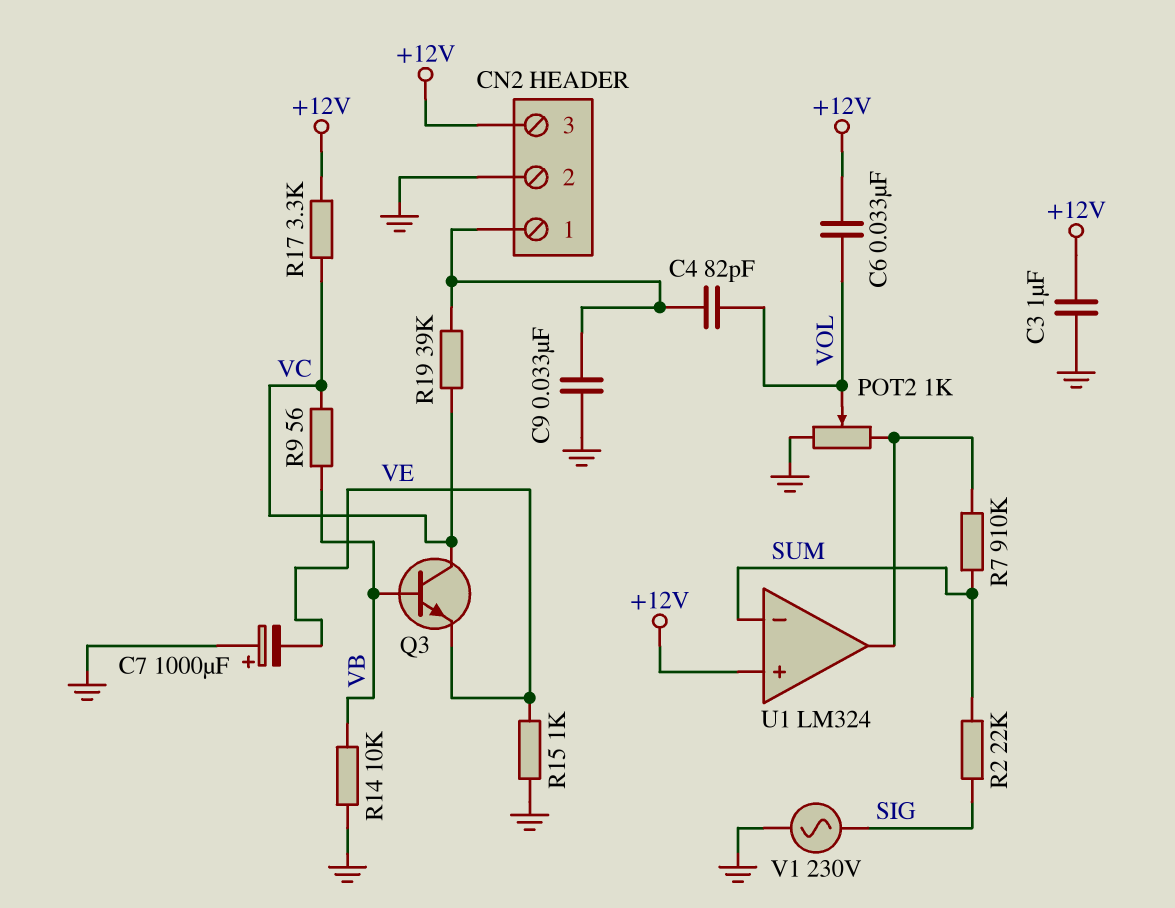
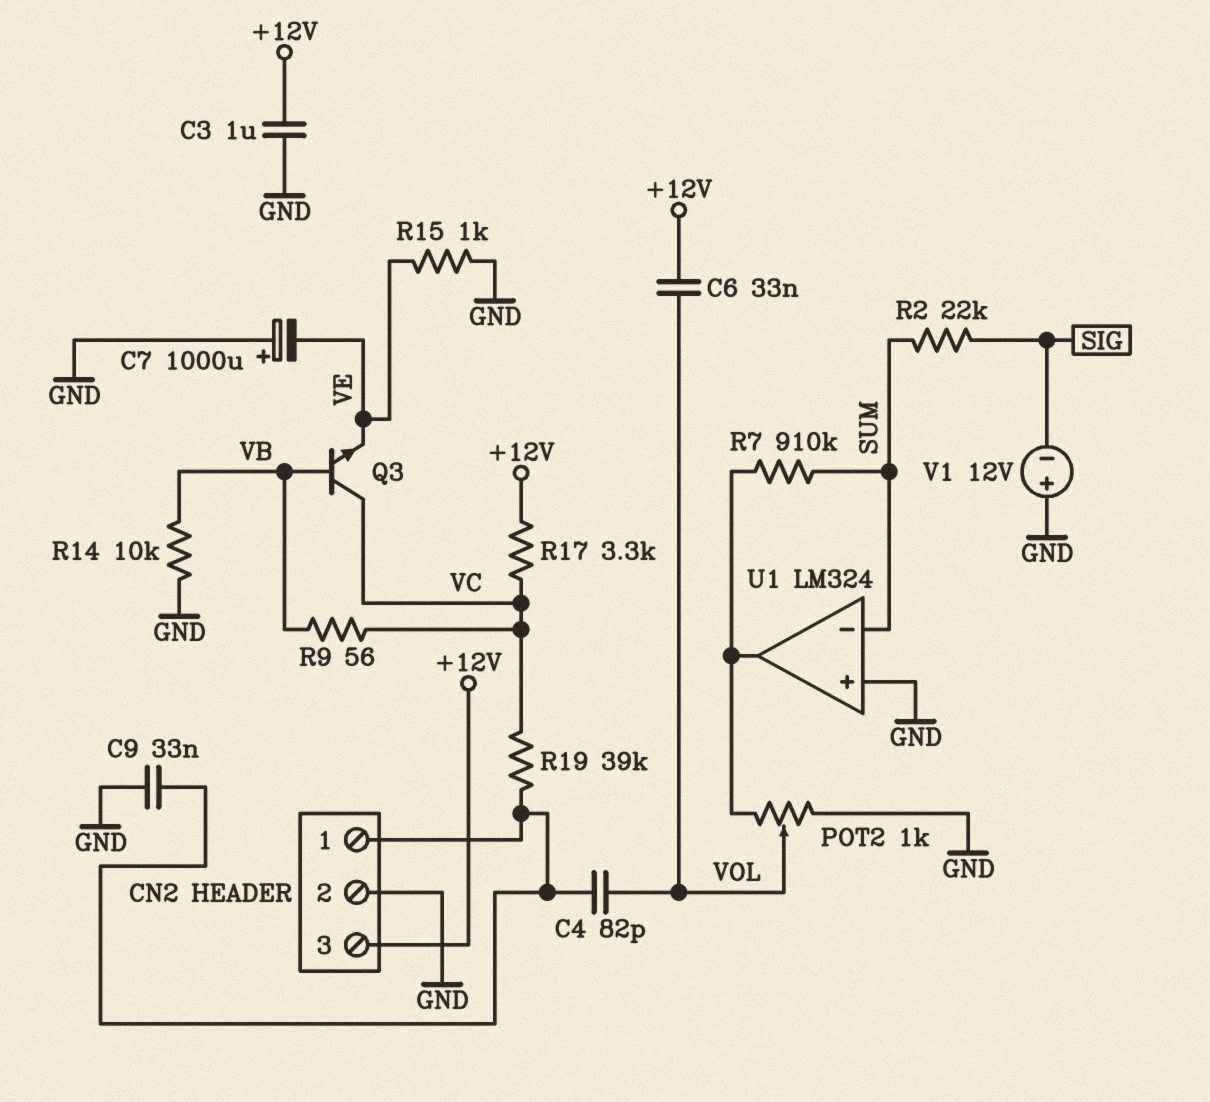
U1 pin in+: +12V -> GND
V1: AC 230V (GND, SIG) -> 12V (plus GND, minus SIG)

